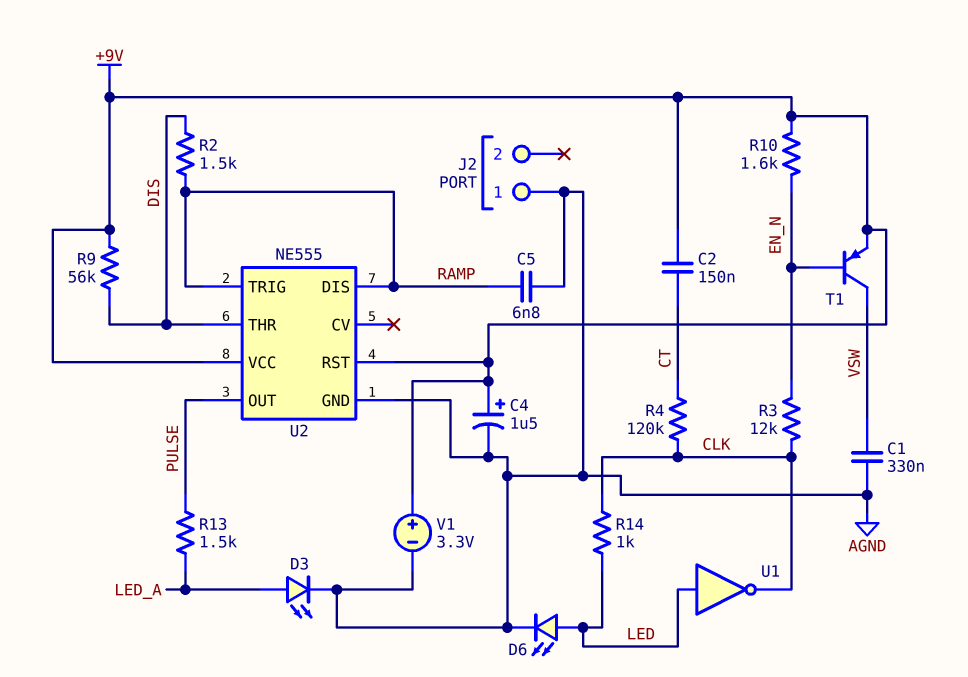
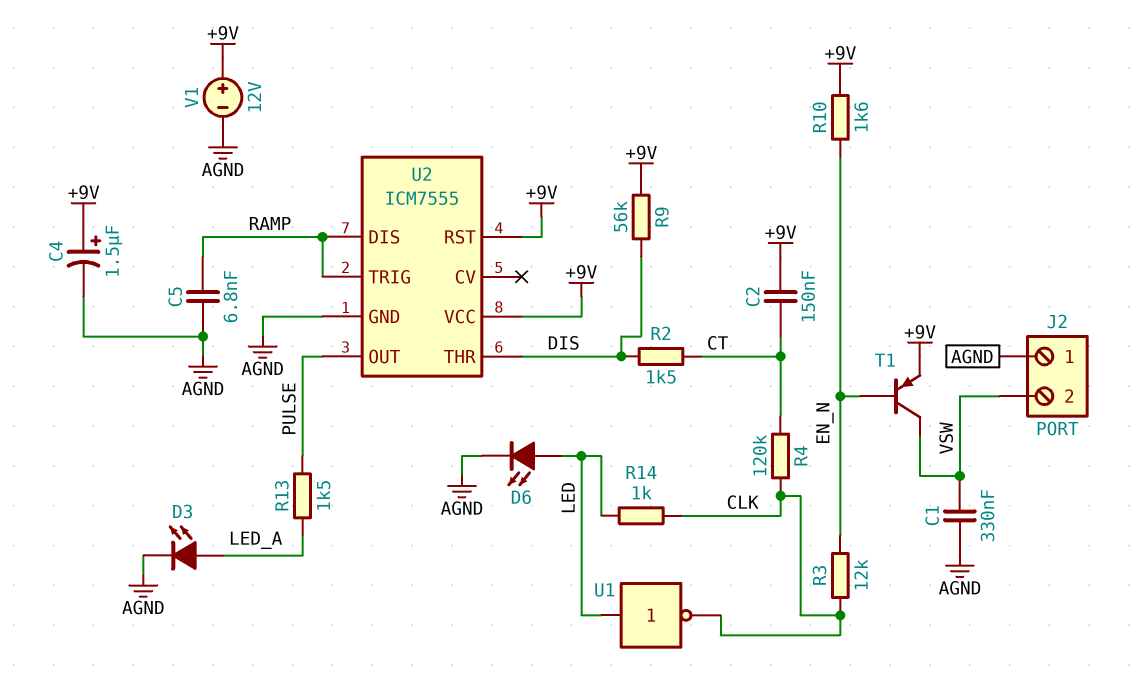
J2 pin 2: none -> VSW
R2: 1.5k (DIS, RAMP) -> 1.5k (CT, DIS)
U2: NE555 -> ICM7555
V1: 3.3V (plus +9V, minus AGND) -> 12V (plus +9V, minus AGND)

